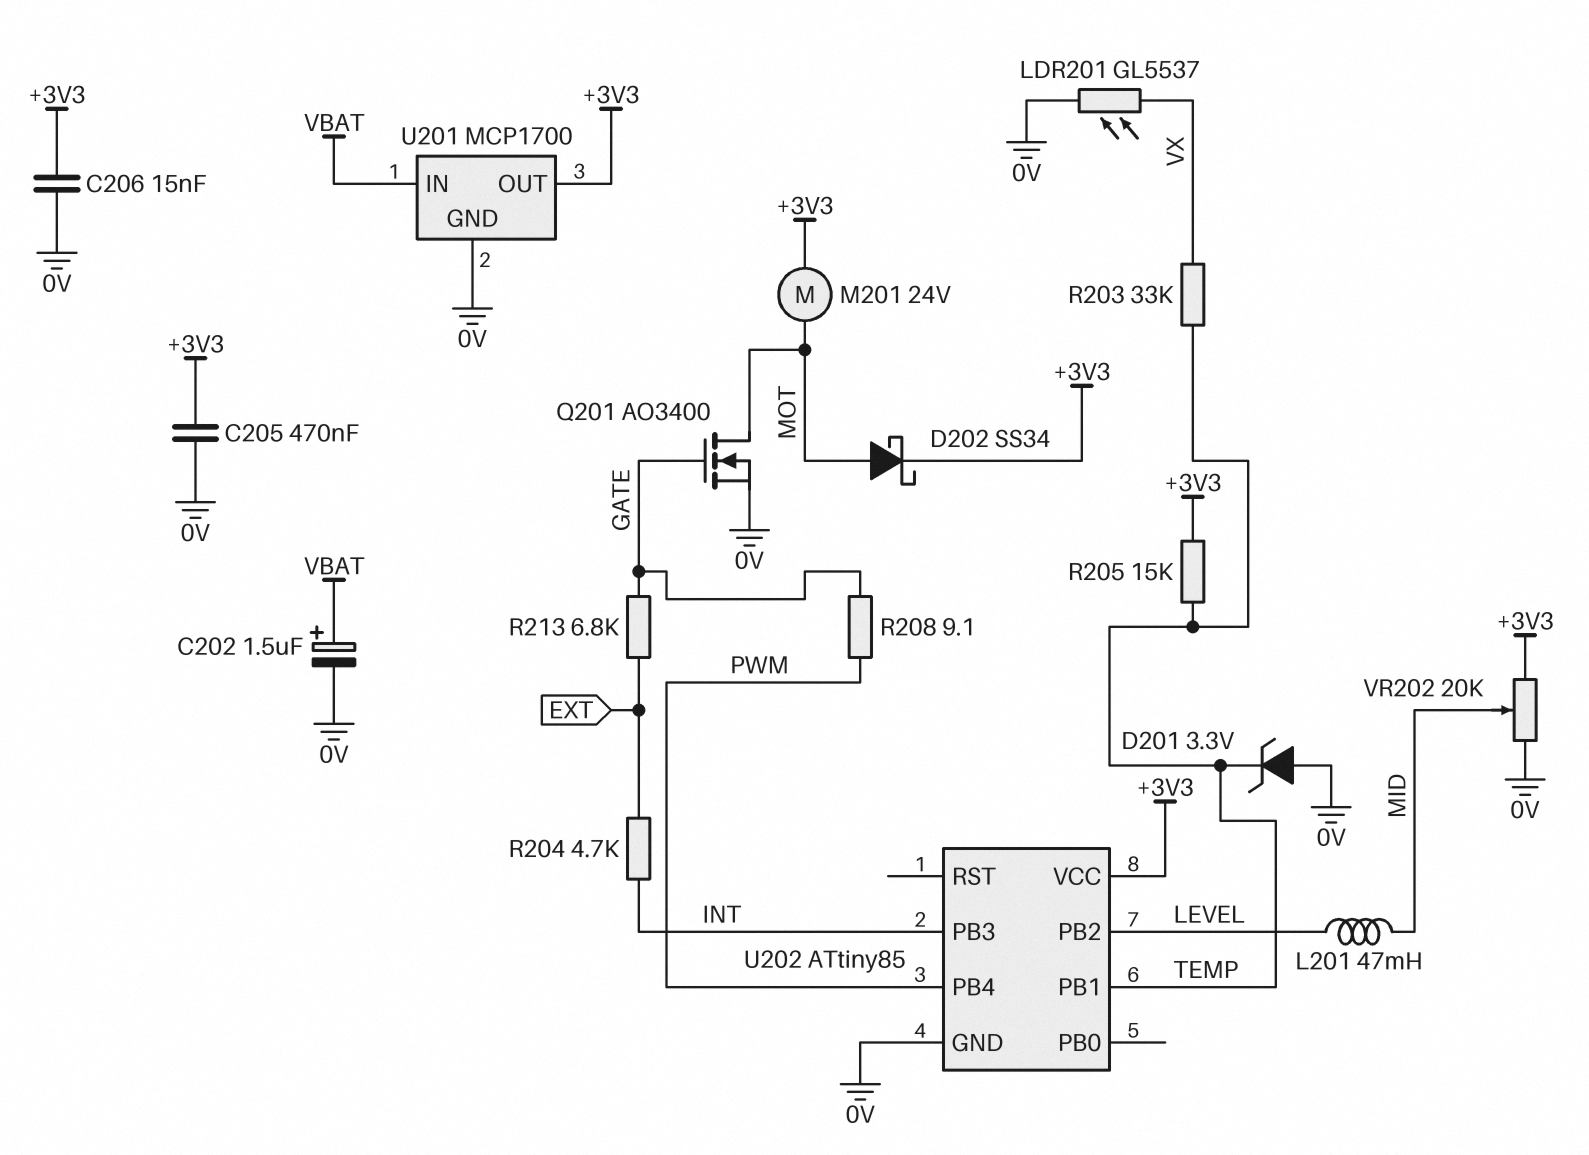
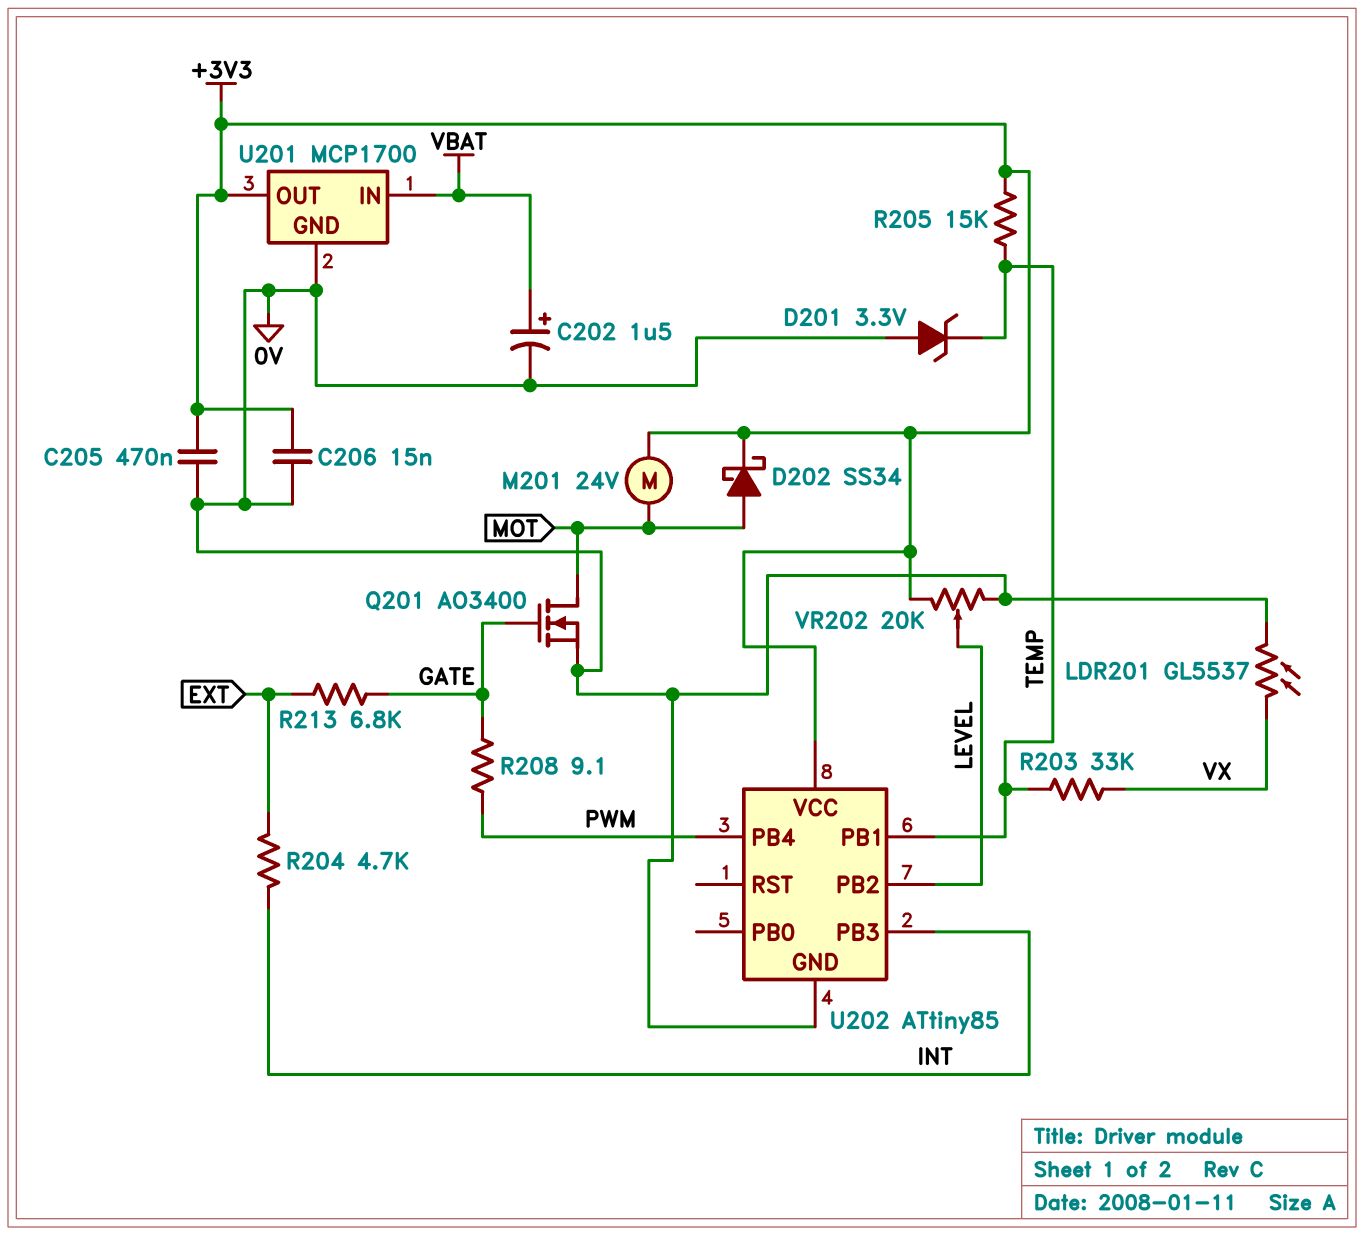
L201: 47mH (LEVEL, MID) -> none
VR202: 20k (+3V3, 0V, wiper MID) -> 20k (+3V3, 0V, wiper LEVEL)

